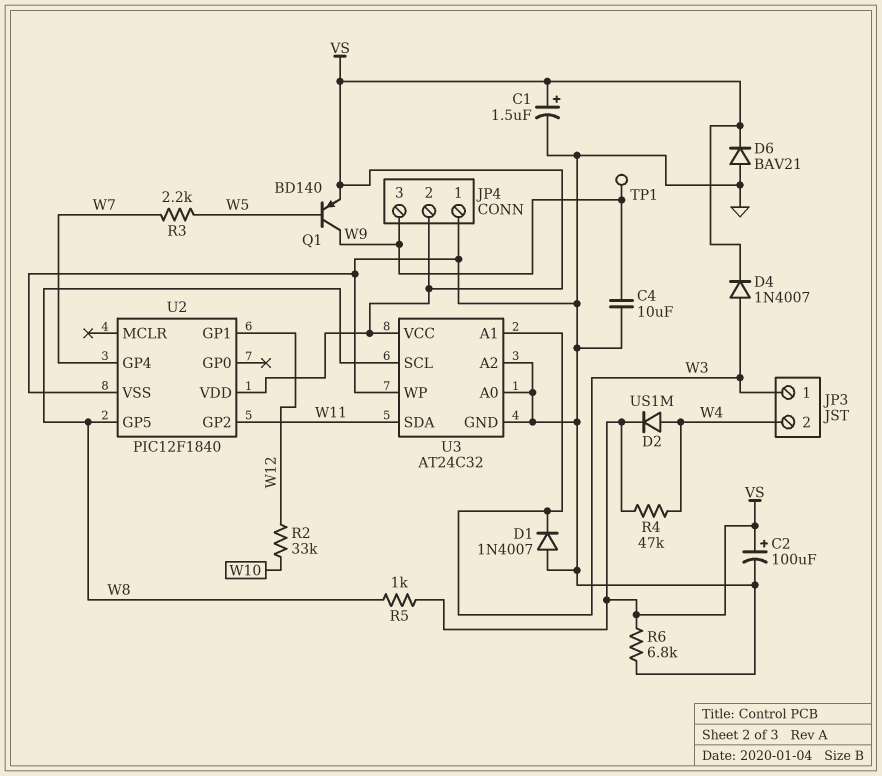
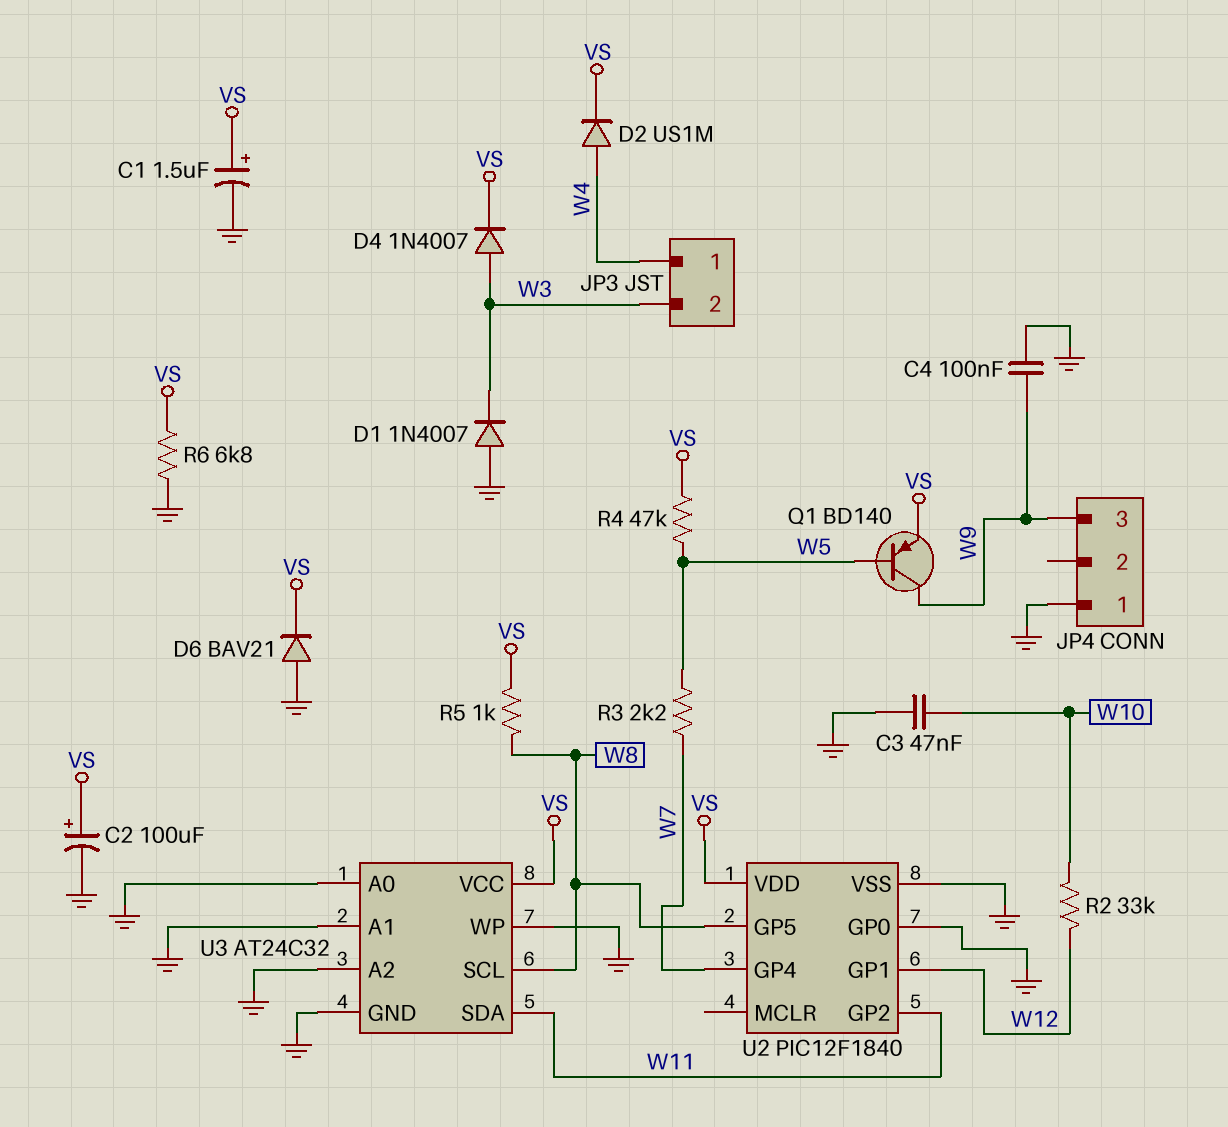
C3: none -> 47nF (GND, W10)
C4: 10uF (GND, W9) -> 100nF (GND, W9)
JP3 pin 1: W3 -> W4
JP3 pin 2: W4 -> W3
JP4 pin 2: VS -> none
R4: 47k (VS, W4) -> 47k (VS, W5)
TP1: test point (W9) -> none
U2 pin GP0: none -> GND
U3 pin A1: W3 -> GND

